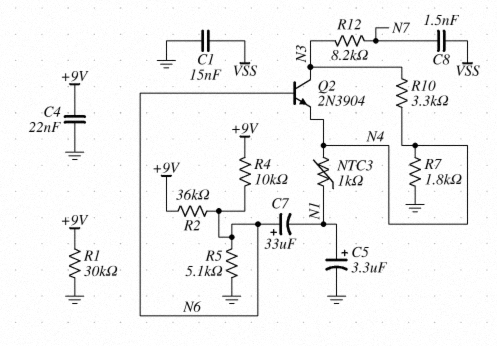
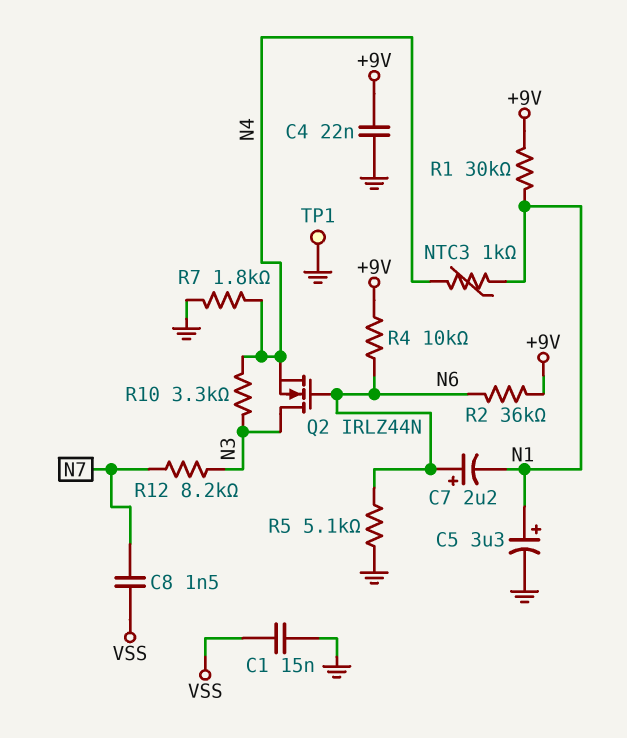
C7: 33uF (plus N6, minus N1) -> 2.2uF (plus N6, minus N1)
Q2: NPN 2N3904 (B N6, C N3, E N4) -> NMOS IRLZ44N (G N6, D N3, S N4)
R1: 30k (+9V, GND) -> 30k (+9V, N1)
TP1: none -> test point (GND)

